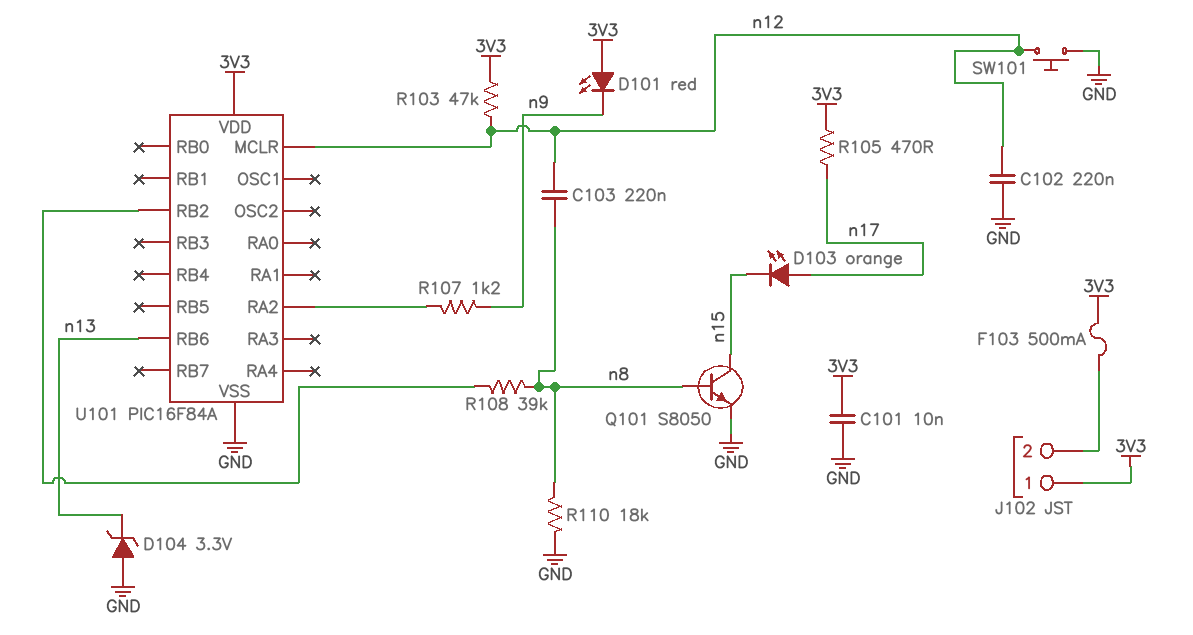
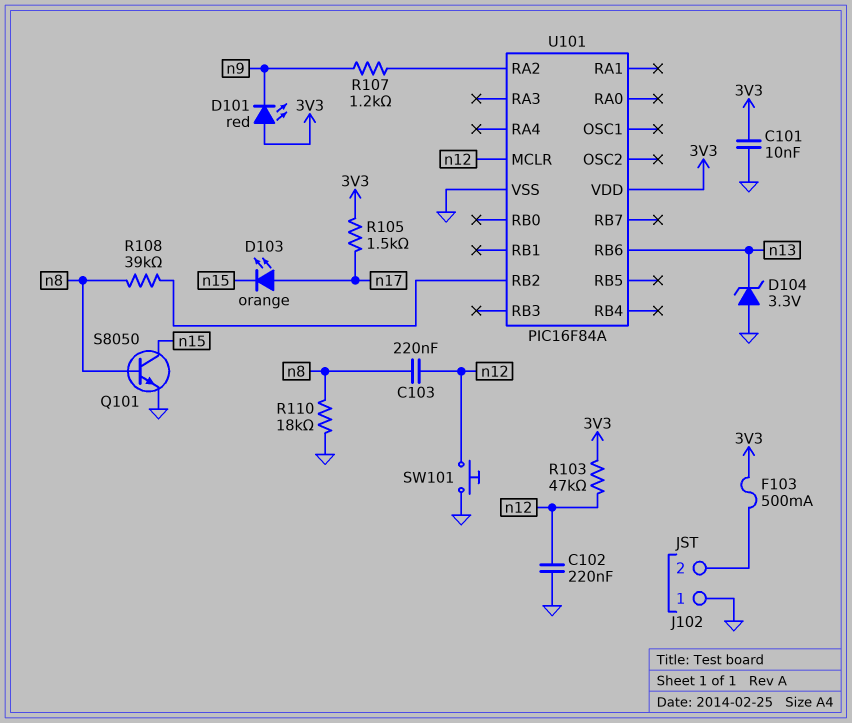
J102 pin 1: 3V3 -> GND
R105: 470 (3V3, n17) -> 1.5k (3V3, n17)

